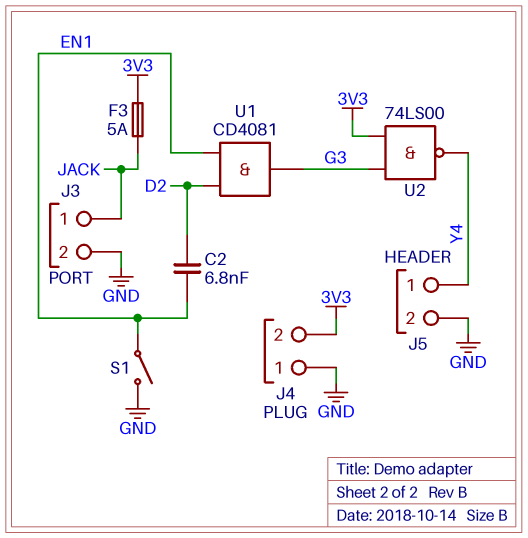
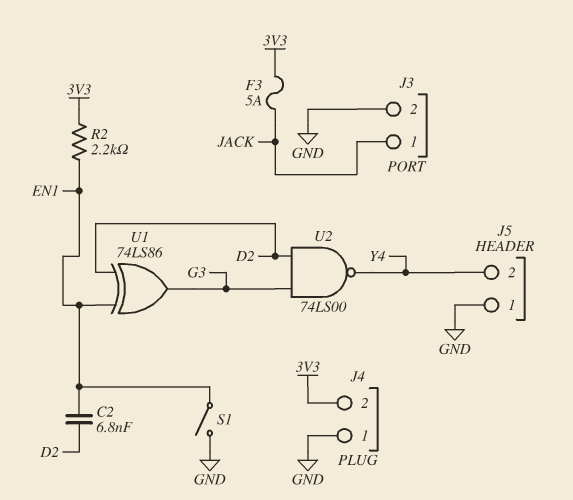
J5 pin 1: Y4 -> GND
J5 pin 2: GND -> Y4
R2: none -> 2.2k (3V3, EN1)
U1: AND CD4081 (in D2, in EN1, out G3) -> XOR 74LS86 (in D2, in EN1, out G3)
U2: NAND 74LS00 (in 3V3, in G3, out Y4) -> NAND 74LS00 (in D2, in G3, out Y4)

